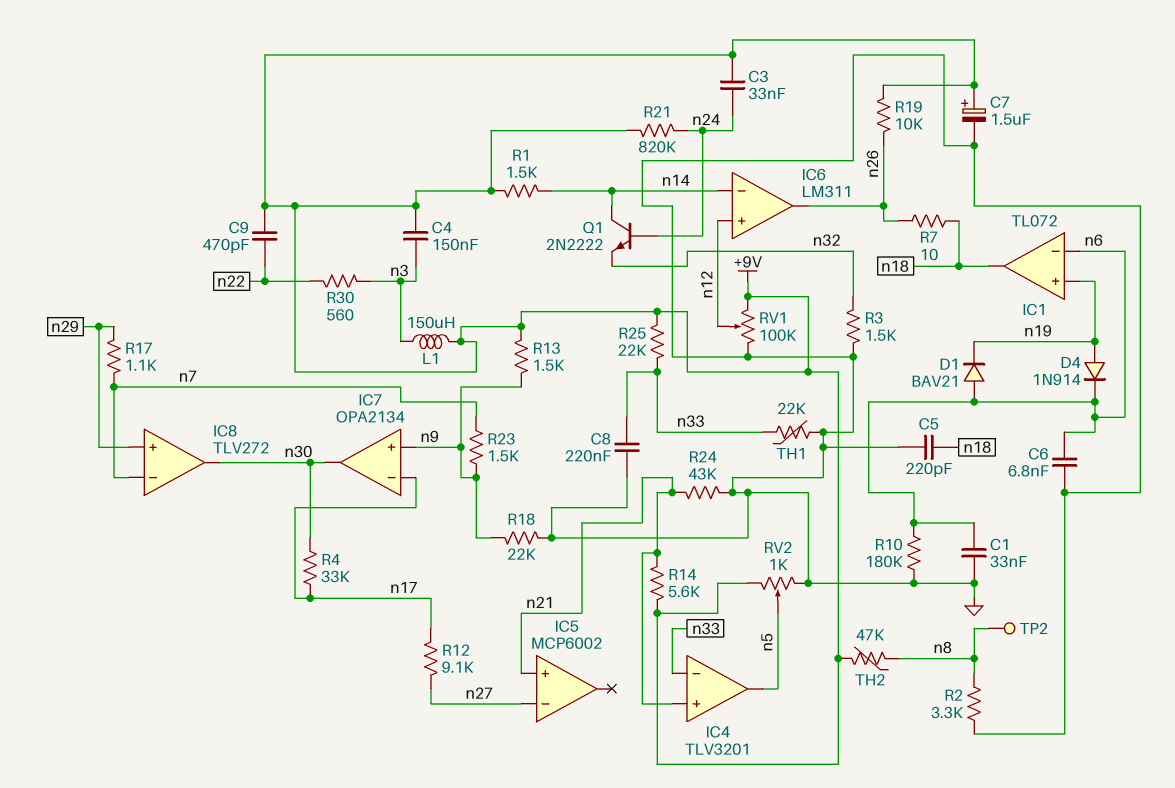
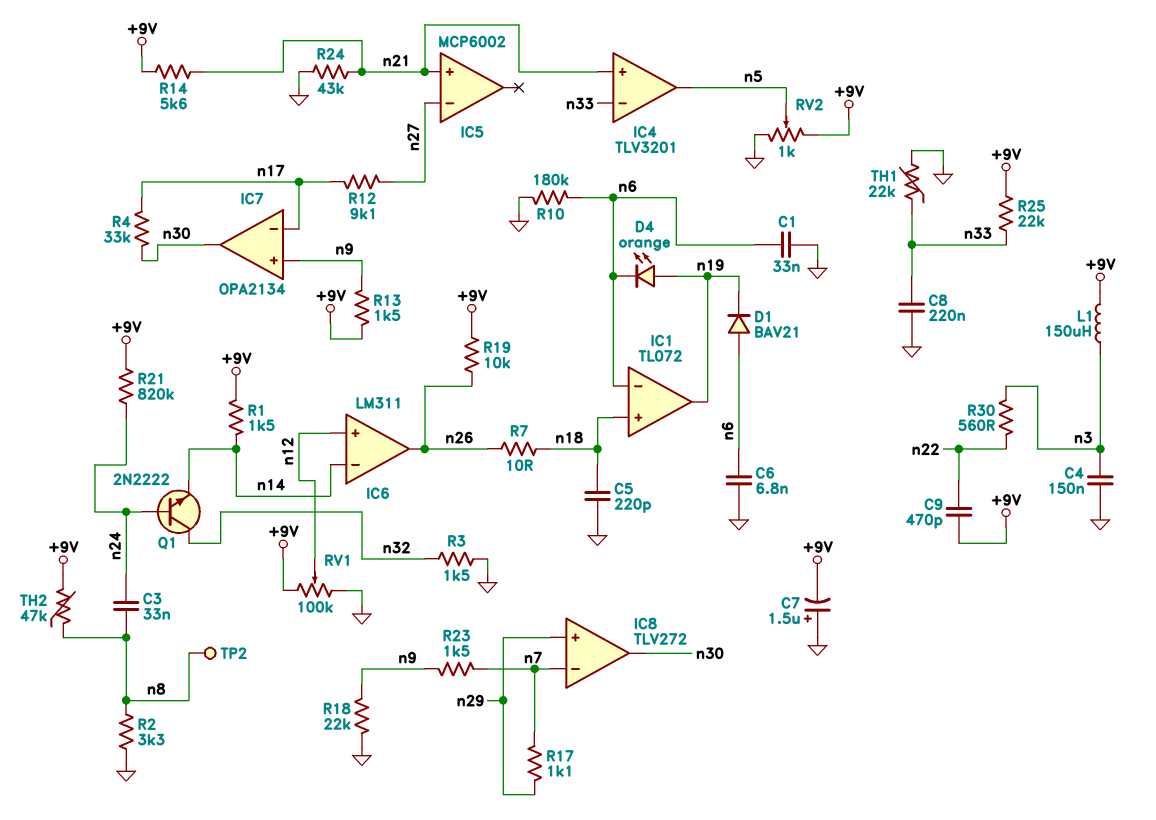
C3: 33nF (+9V, n24) -> 33nF (n8, n24)
C4: 150nF (+9V, n3) -> 150nF (GND, n3)
C7: 1.5uF (plus +9V, minus GND) -> 1.5uF (plus GND, minus +9V)
D4: diode 1N914 (A n19, K n6) -> LED orange (A n19, K n6)
IC1 pin in+: n19 -> n18
IC1 pin out: n18 -> n19
Q1: NPN 2N2222 (B n24, C n14, E n32) -> NPN 2N2222 (B n24, C n32, E n14)

